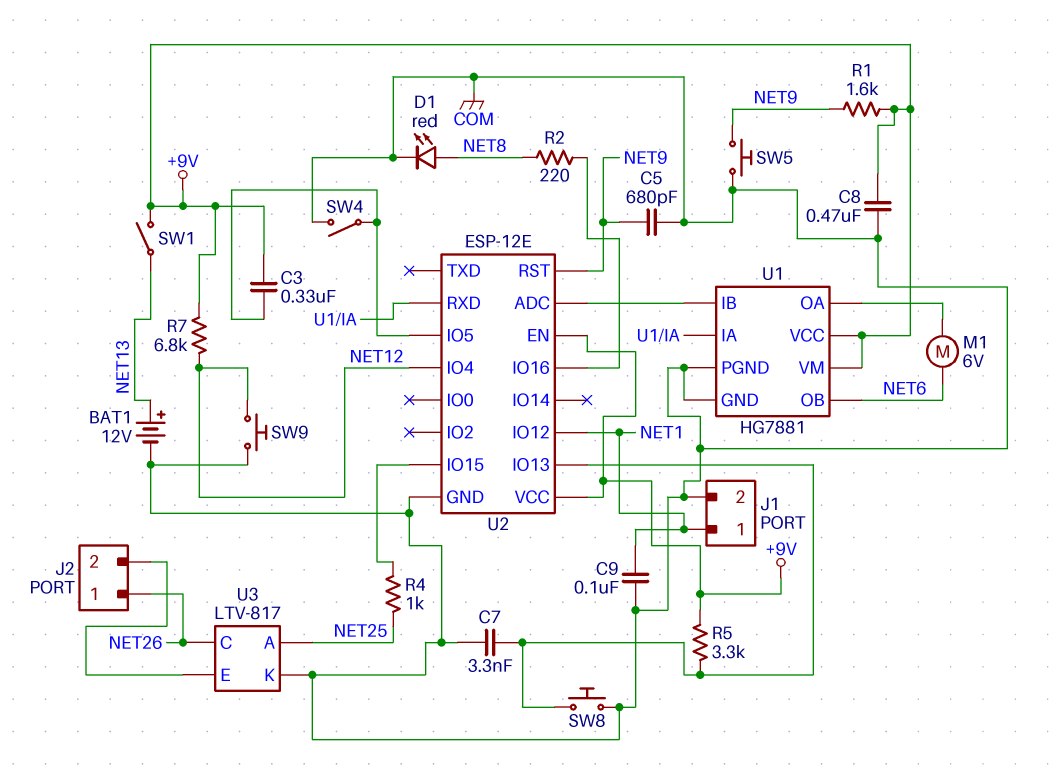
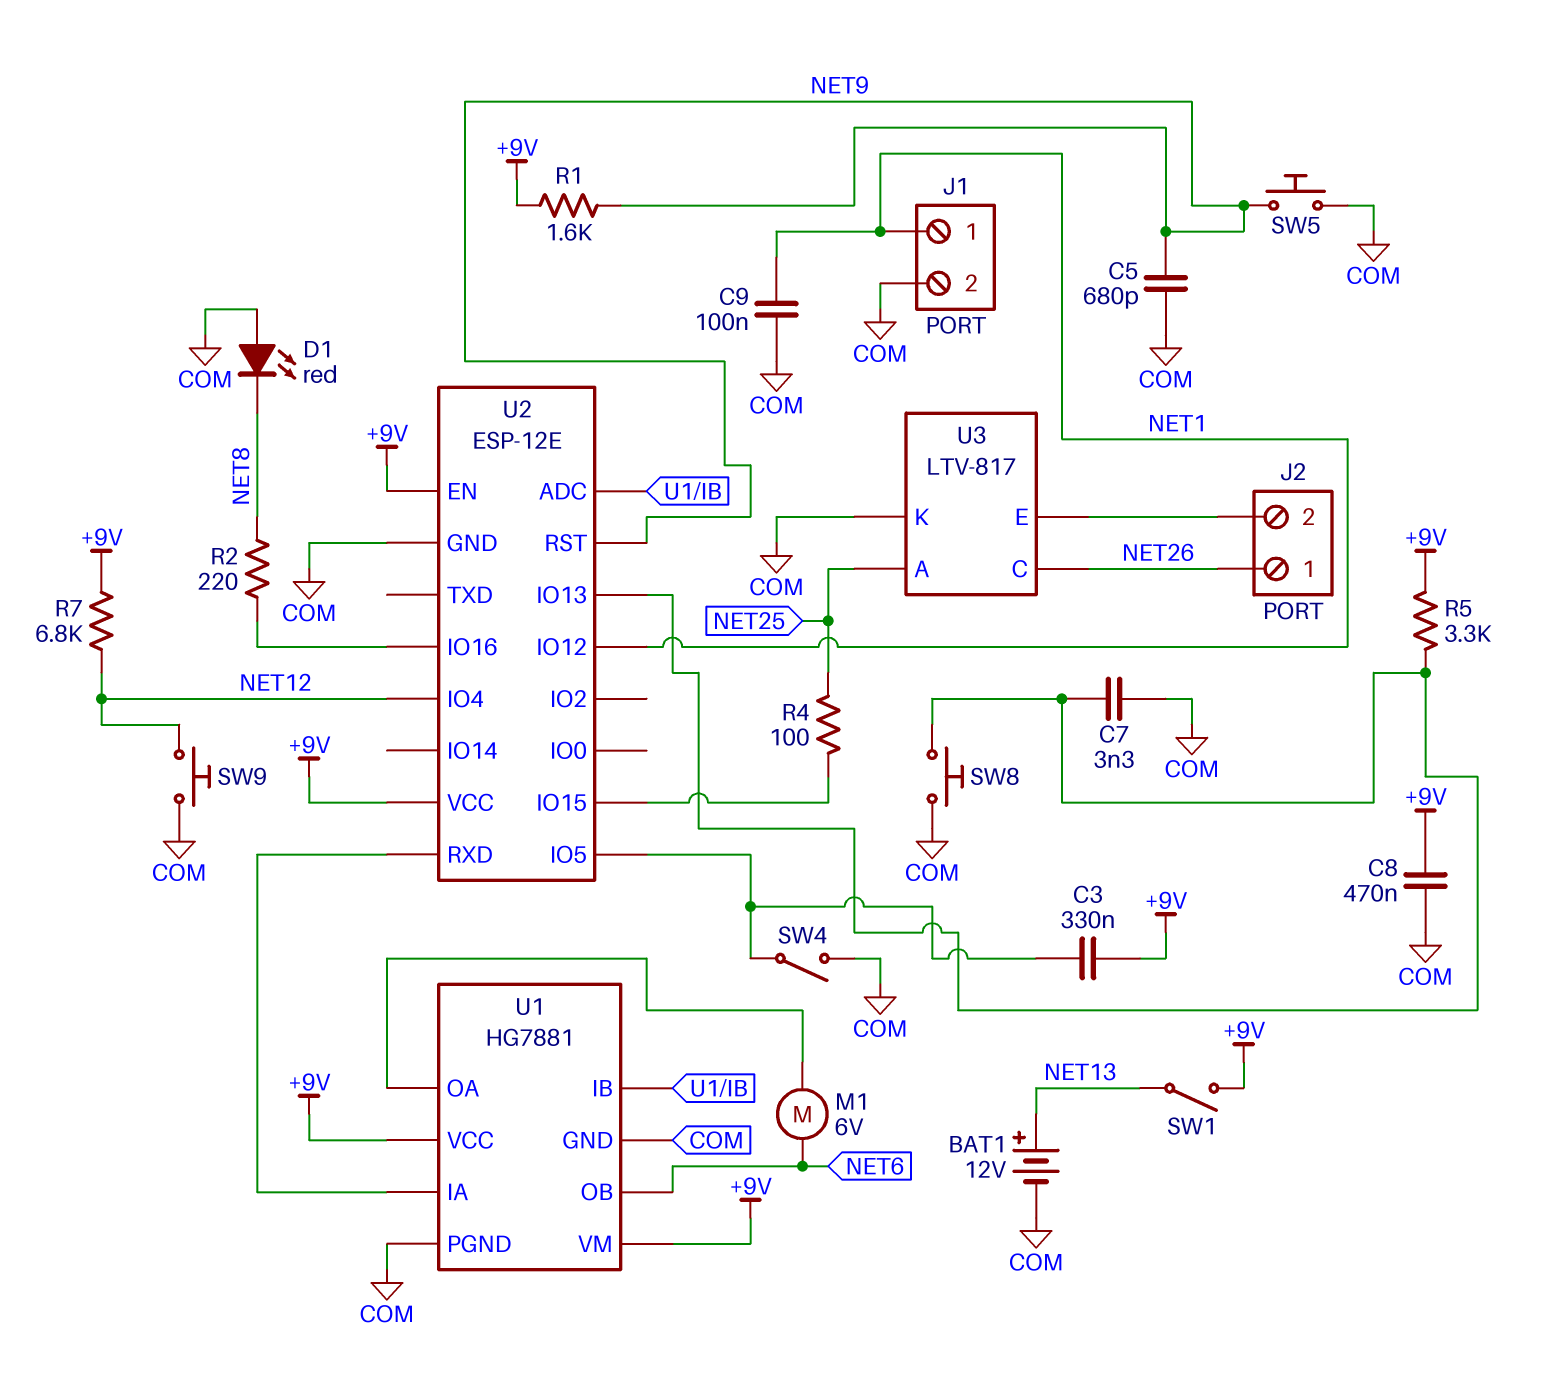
D1: LED red (A NET8, K COM) -> LED red (A COM, K NET8)
R4: 1k (NET25, U2/IO15) -> 100 (NET25, U2/IO15)

